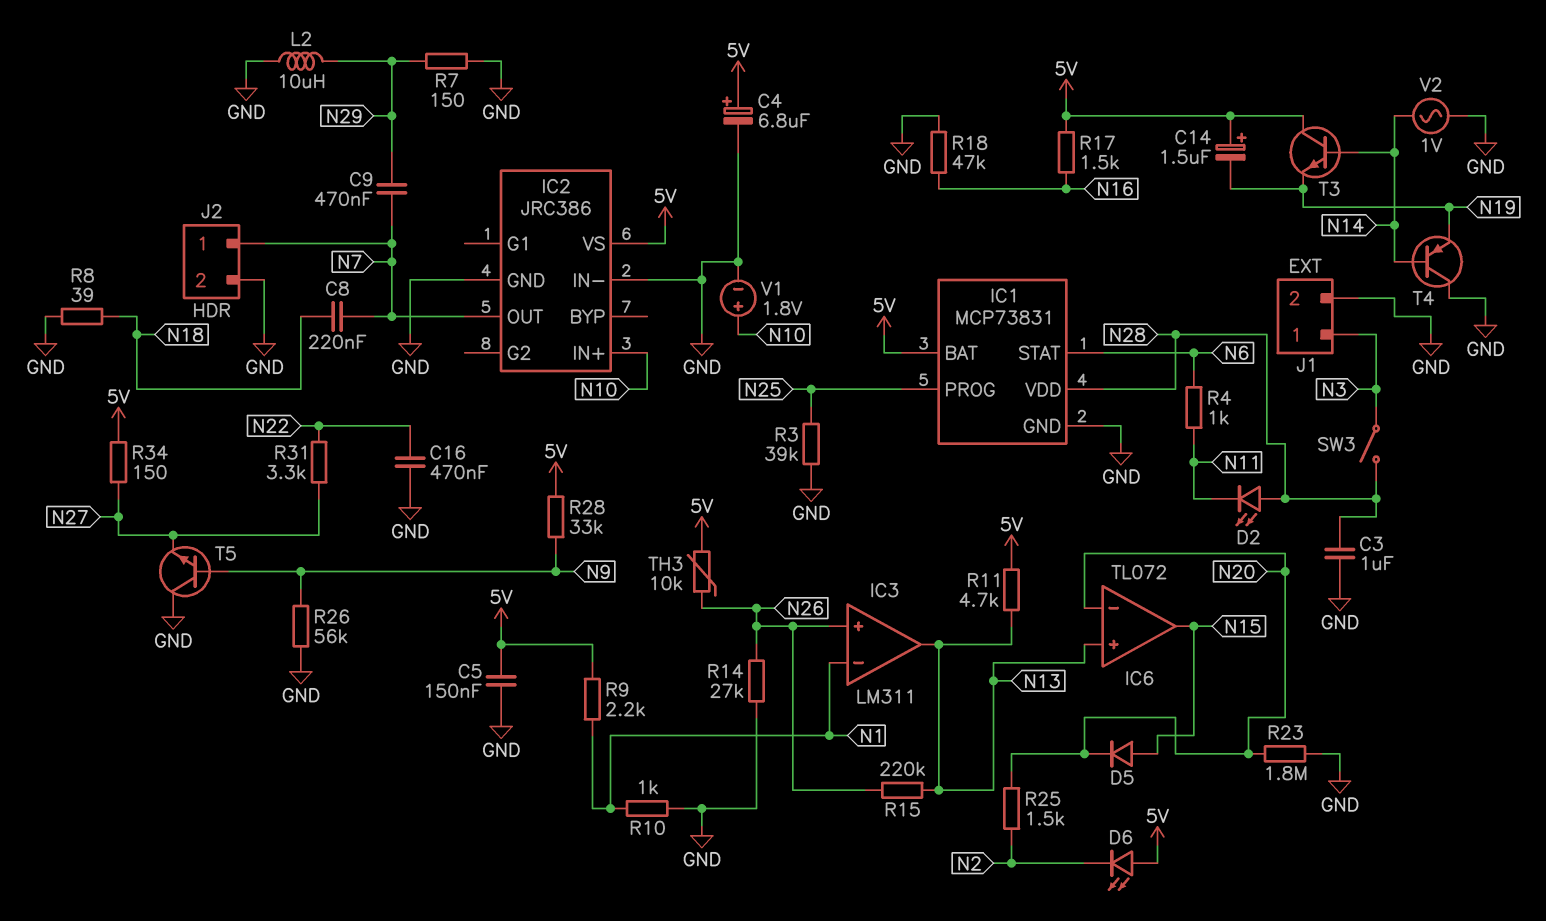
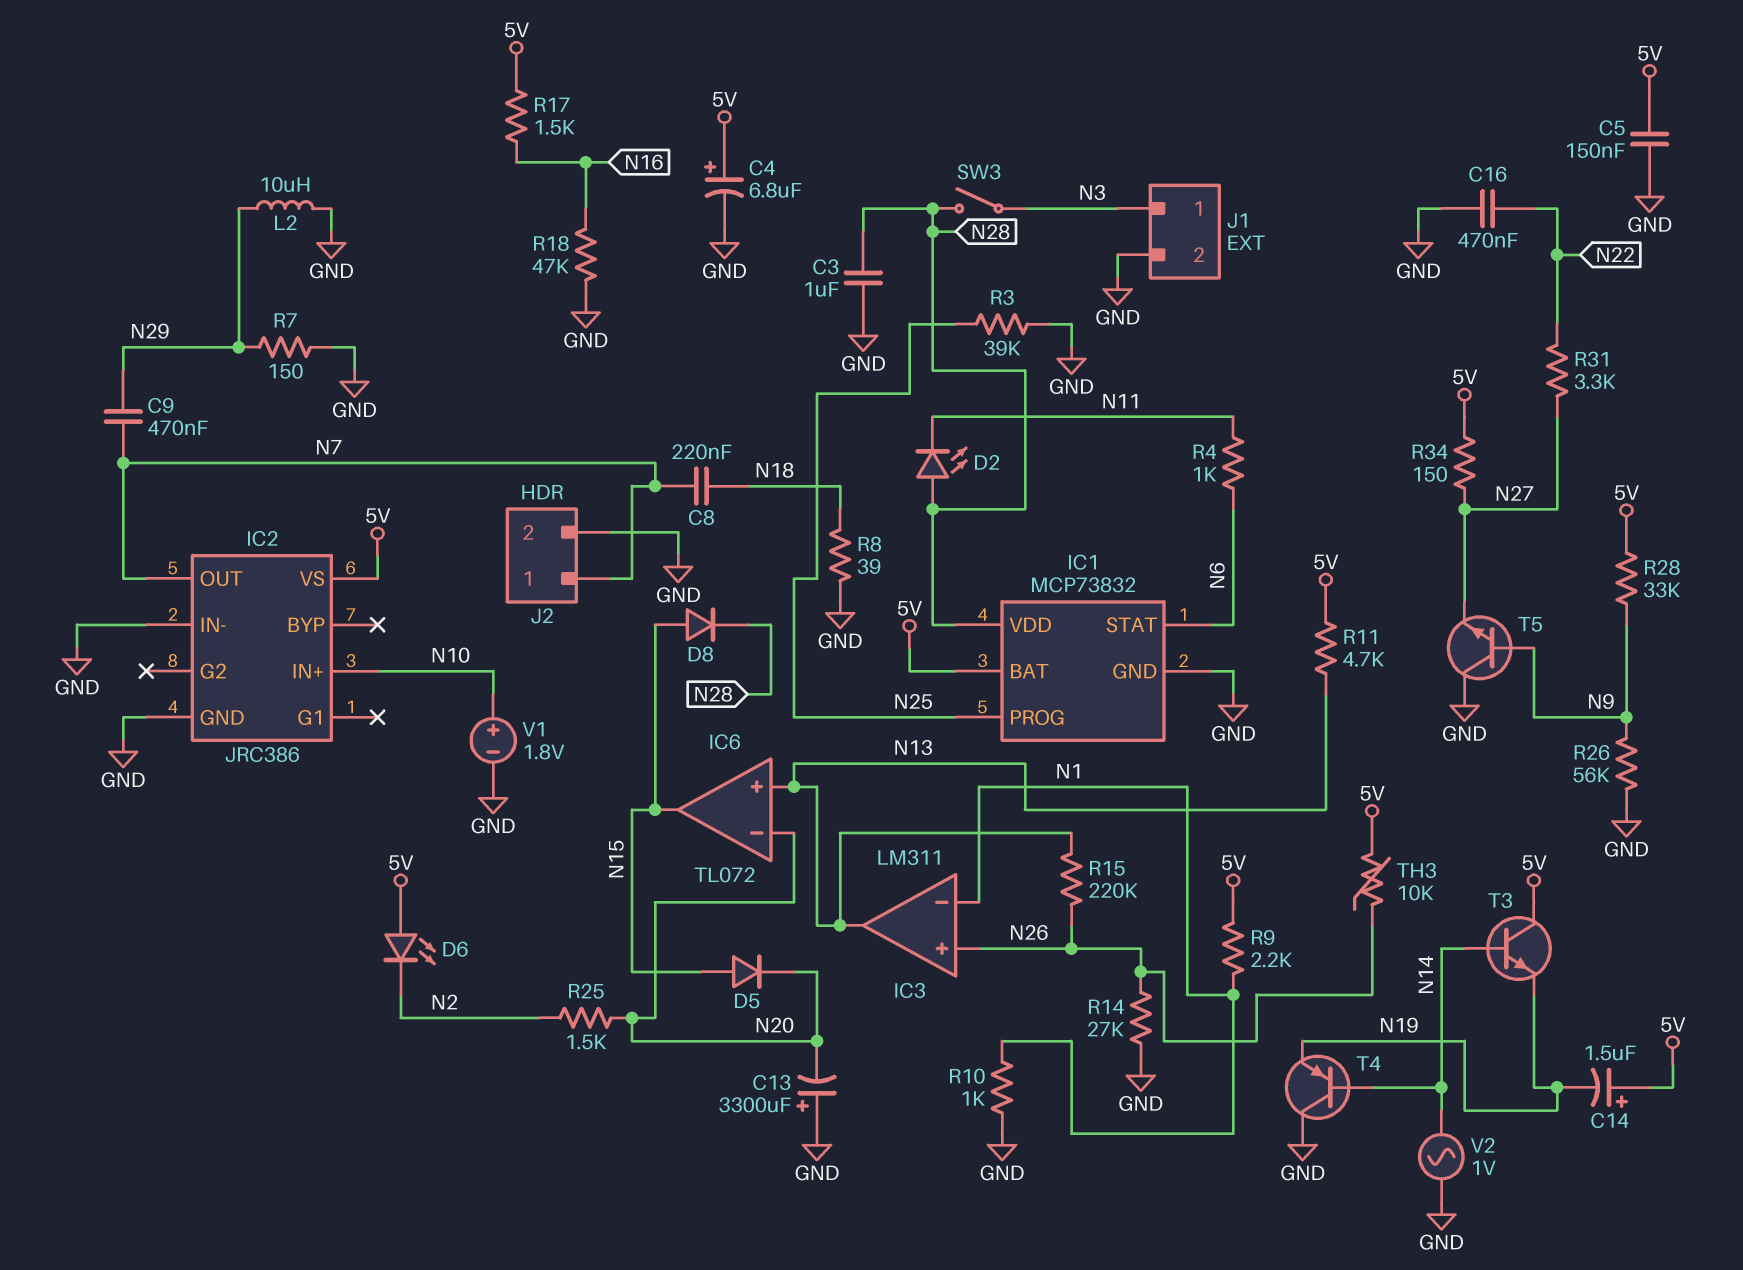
C13: none -> 3300uF (plus GND, minus N20)
D8: none -> diode (A N15, K N28)
IC1: MCP73831 -> MCP73832
R23: 1.8M (GND, N20) -> none

